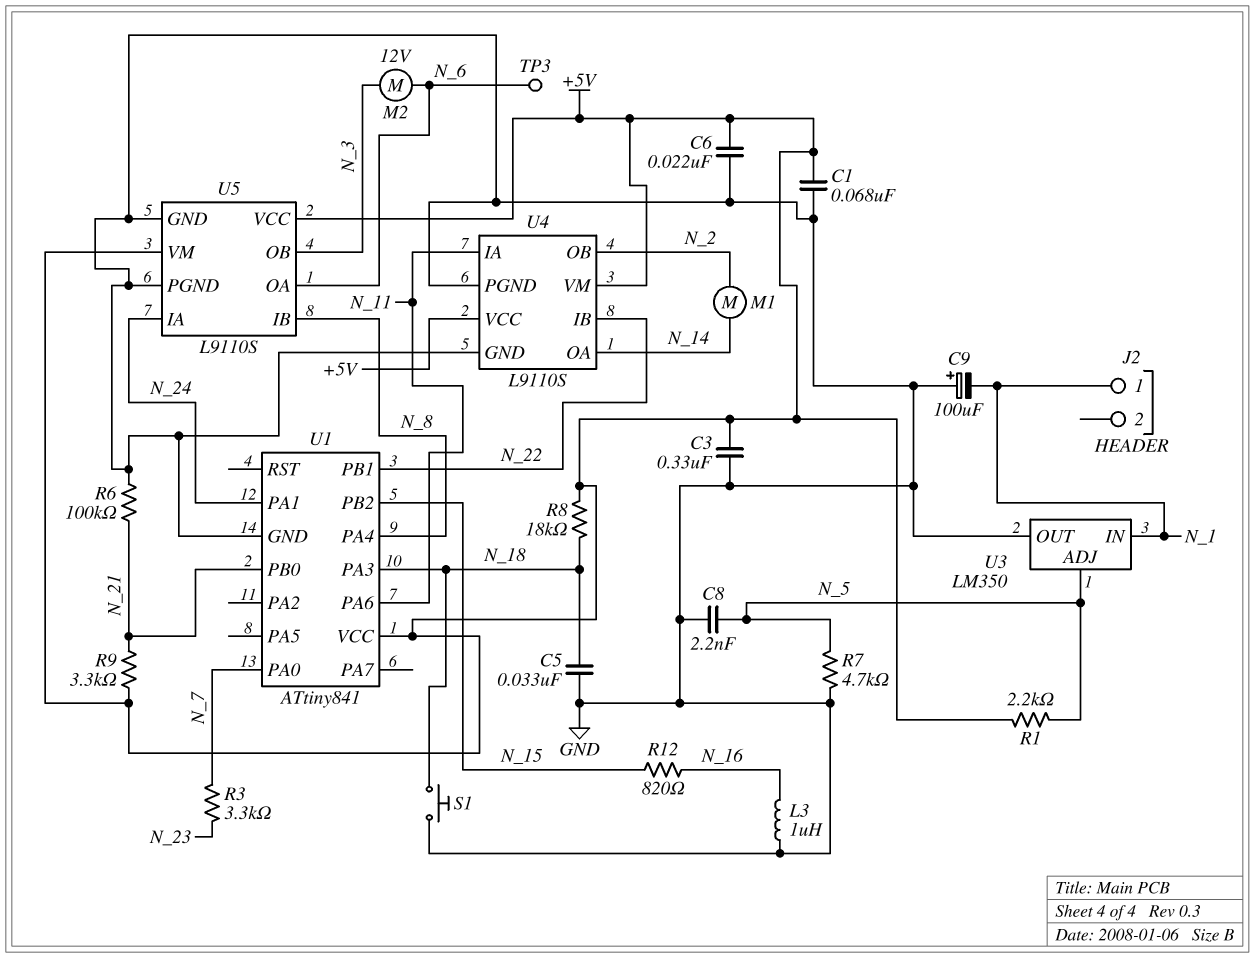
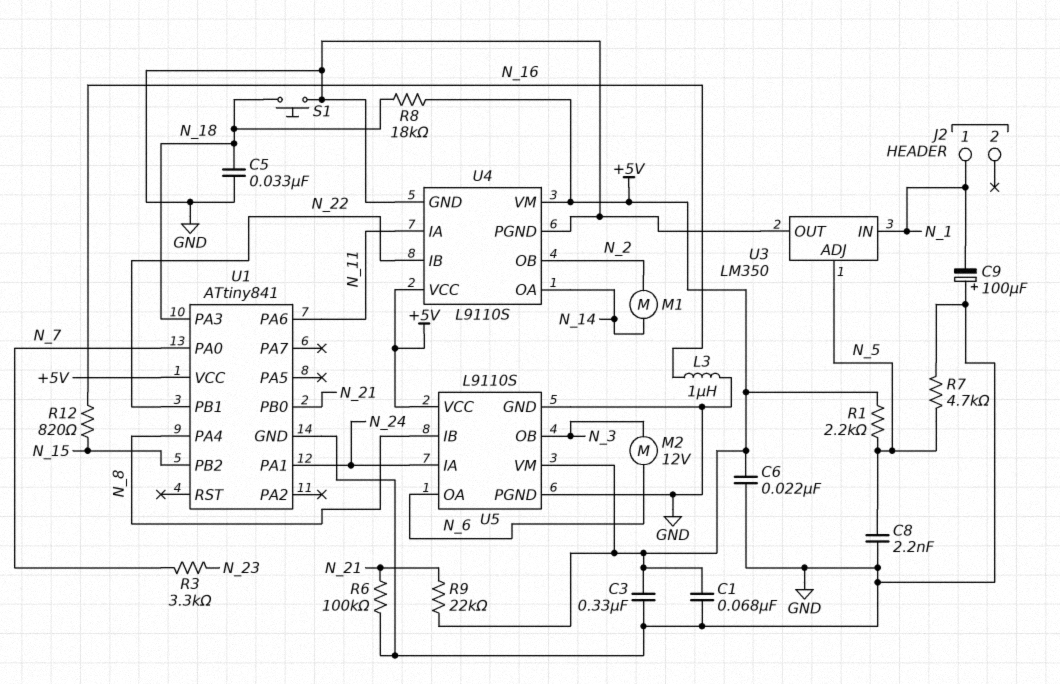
R9: 3.3k (+5V, N_21) -> 22k (+5V, N_21)
TP3: test point (N_6) -> none

